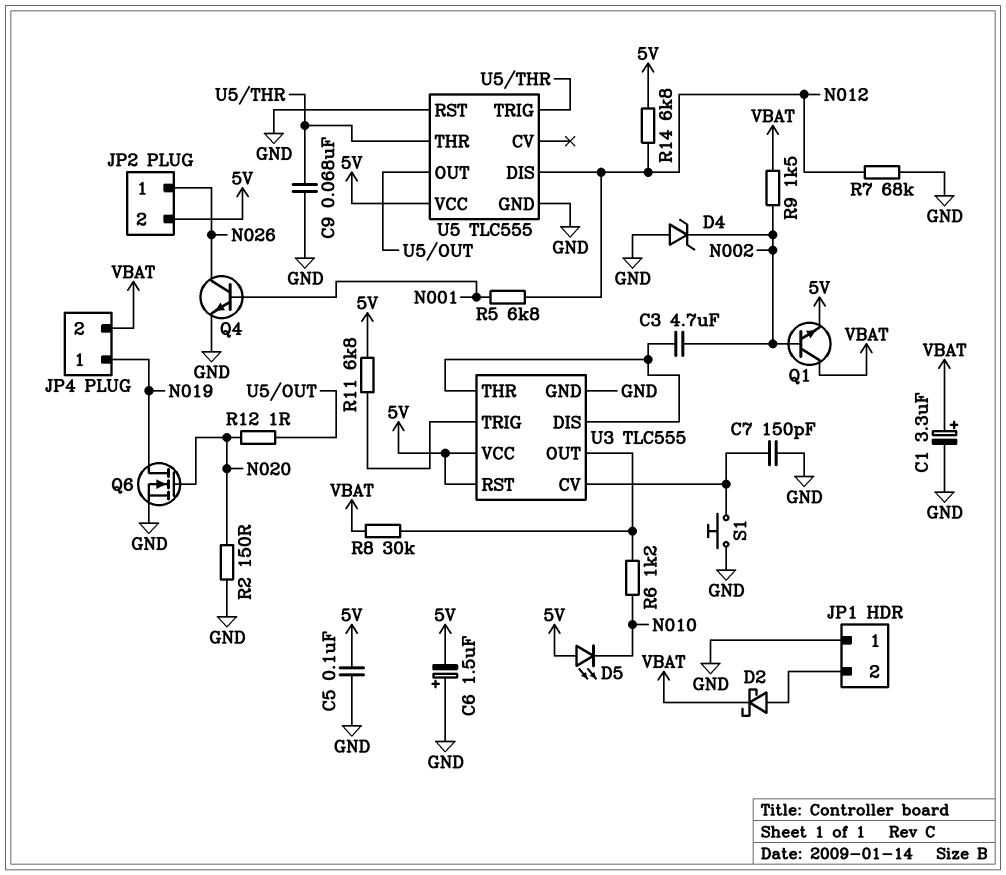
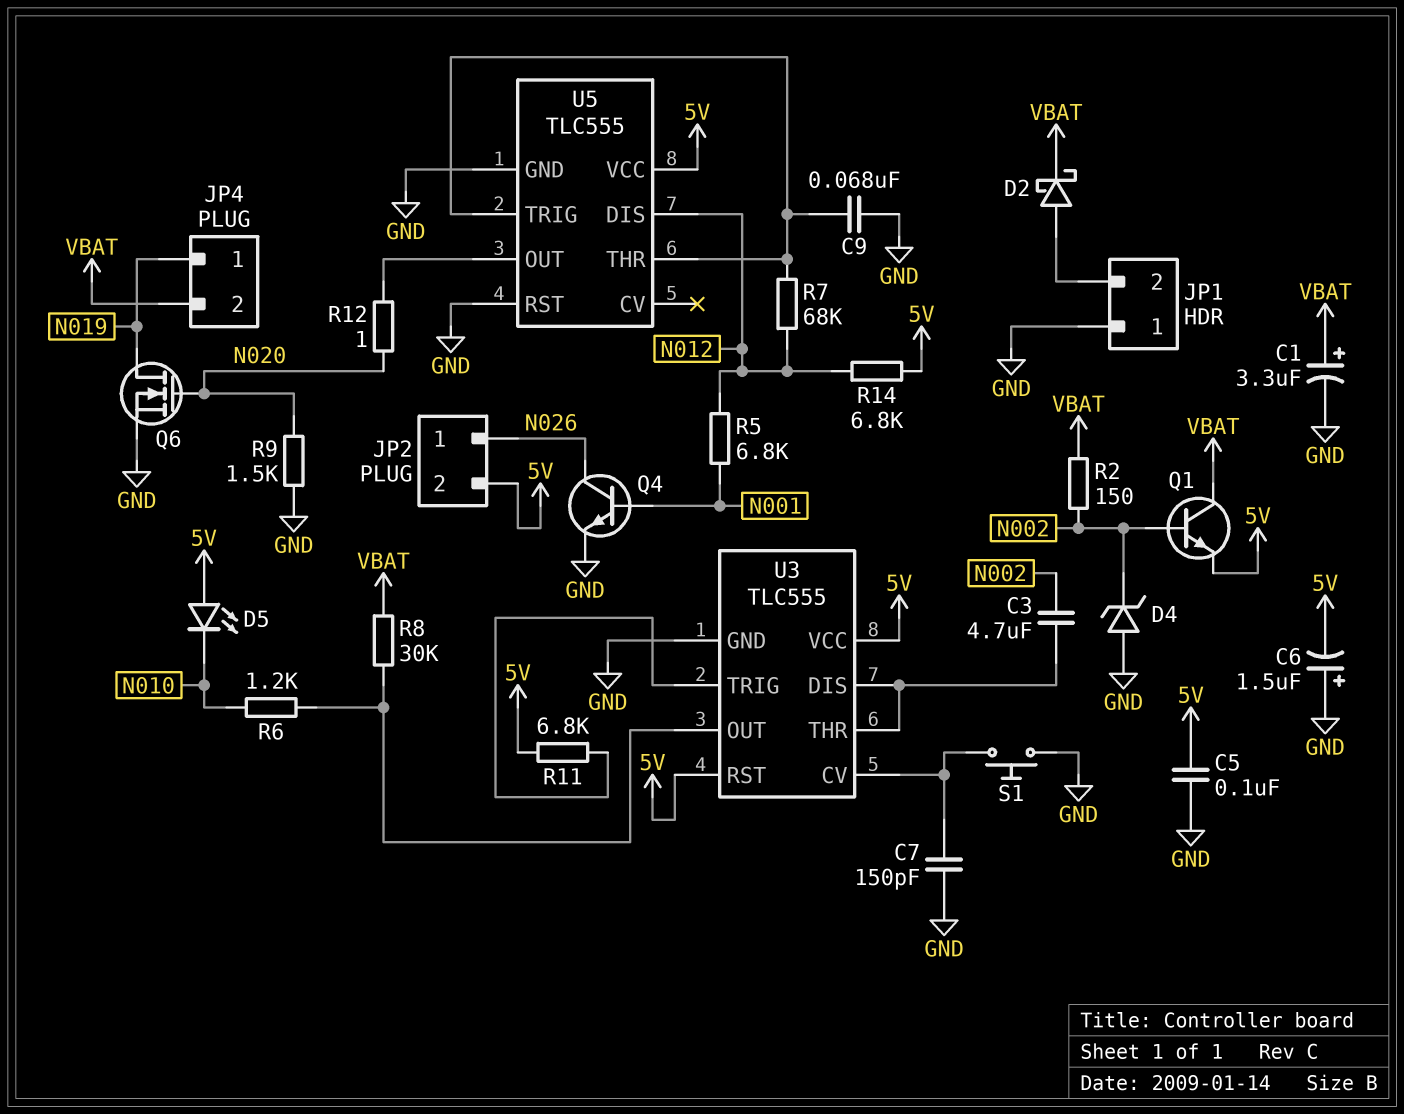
R2: 150 (GND, N020) -> 150 (N002, VBAT)
R7: 68k (GND, N012) -> 68k (N012, U5/THR)
R9: 1.5k (N002, VBAT) -> 1.5k (GND, N020)

